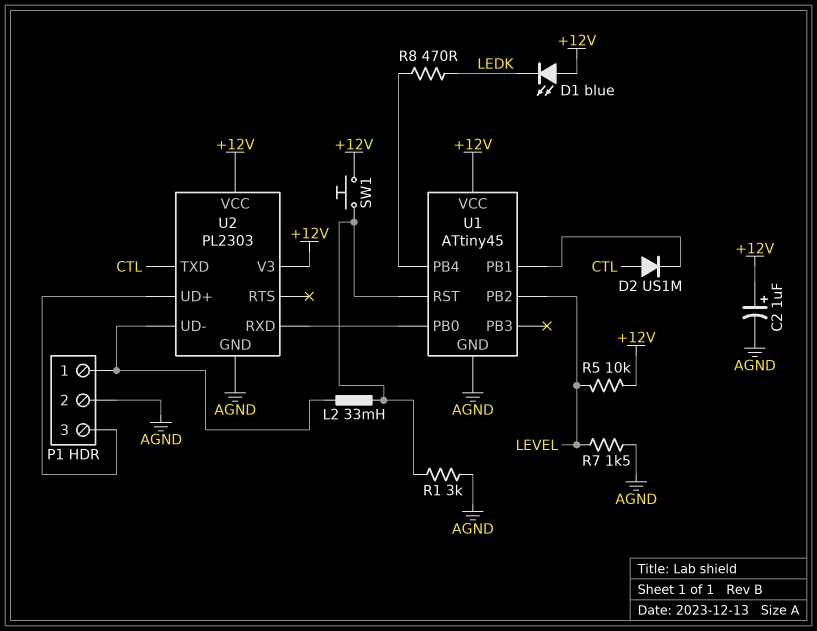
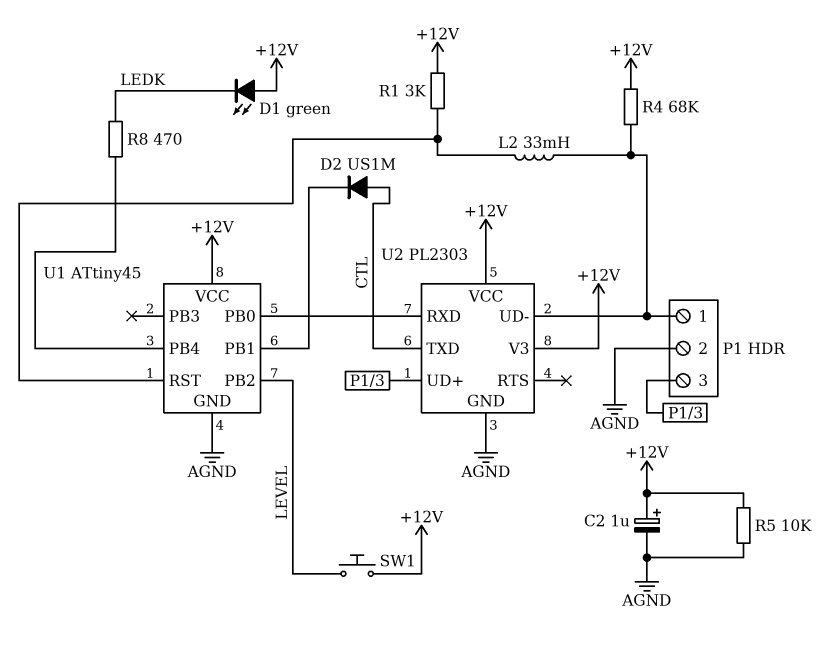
D1: LED blue (A +12V, K LEDK) -> LED green (A +12V, K LEDK)
R1: 3k (AGND, U1/RST) -> 3k (+12V, U1/RST)
R4: none -> 68k (+12V, P1/1)
R5: 10k (+12V, LEVEL) -> 10k (+12V, AGND)
R7: 1.5k (AGND, LEVEL) -> none
SW1: button (+12V, U1/RST) -> button (+12V, LEVEL)

